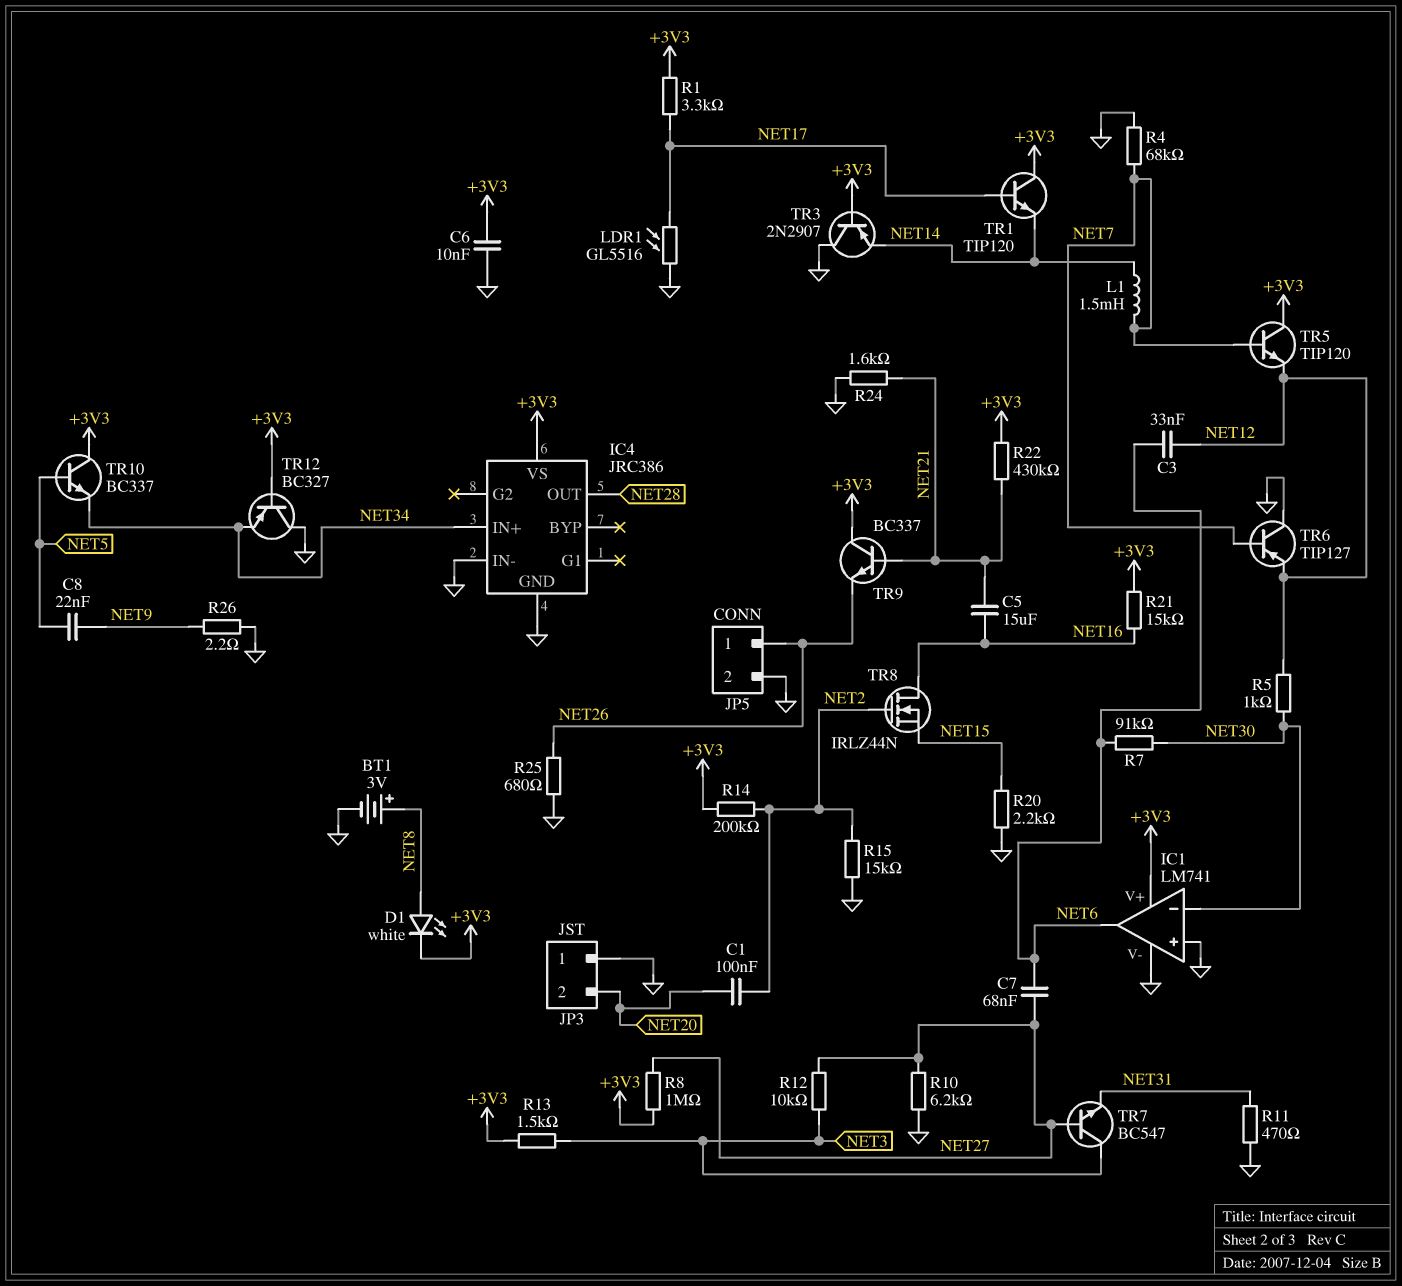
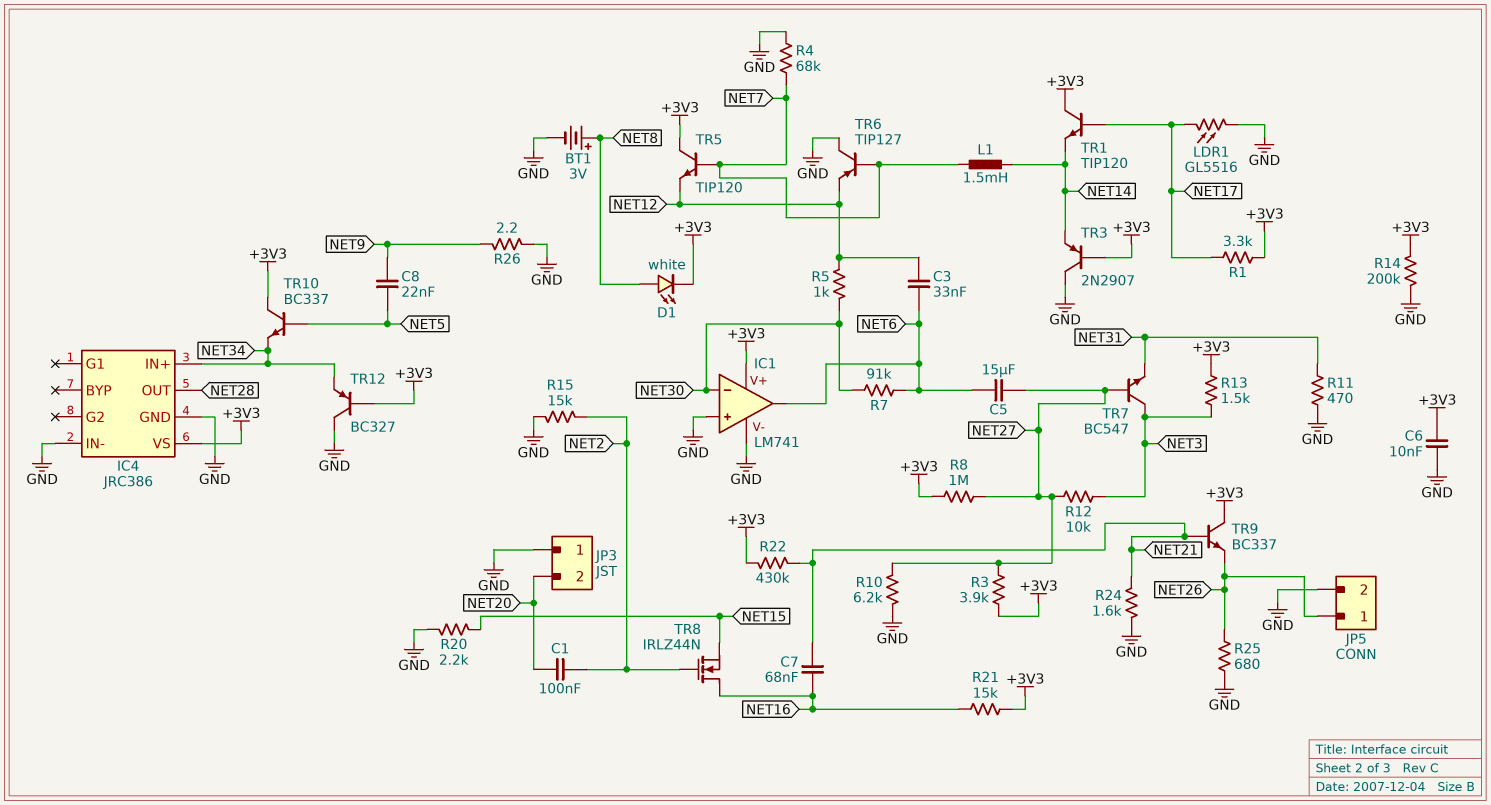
C5: 15uF (NET16, NET21) -> 15uF (NET6, NET27)
C7: 68nF (NET6, NET27) -> 68nF (NET16, NET21)
R3: none -> 3.9k (+3V3, NET27)
R14: 200k (+3V3, NET2) -> 200k (+3V3, GND)

